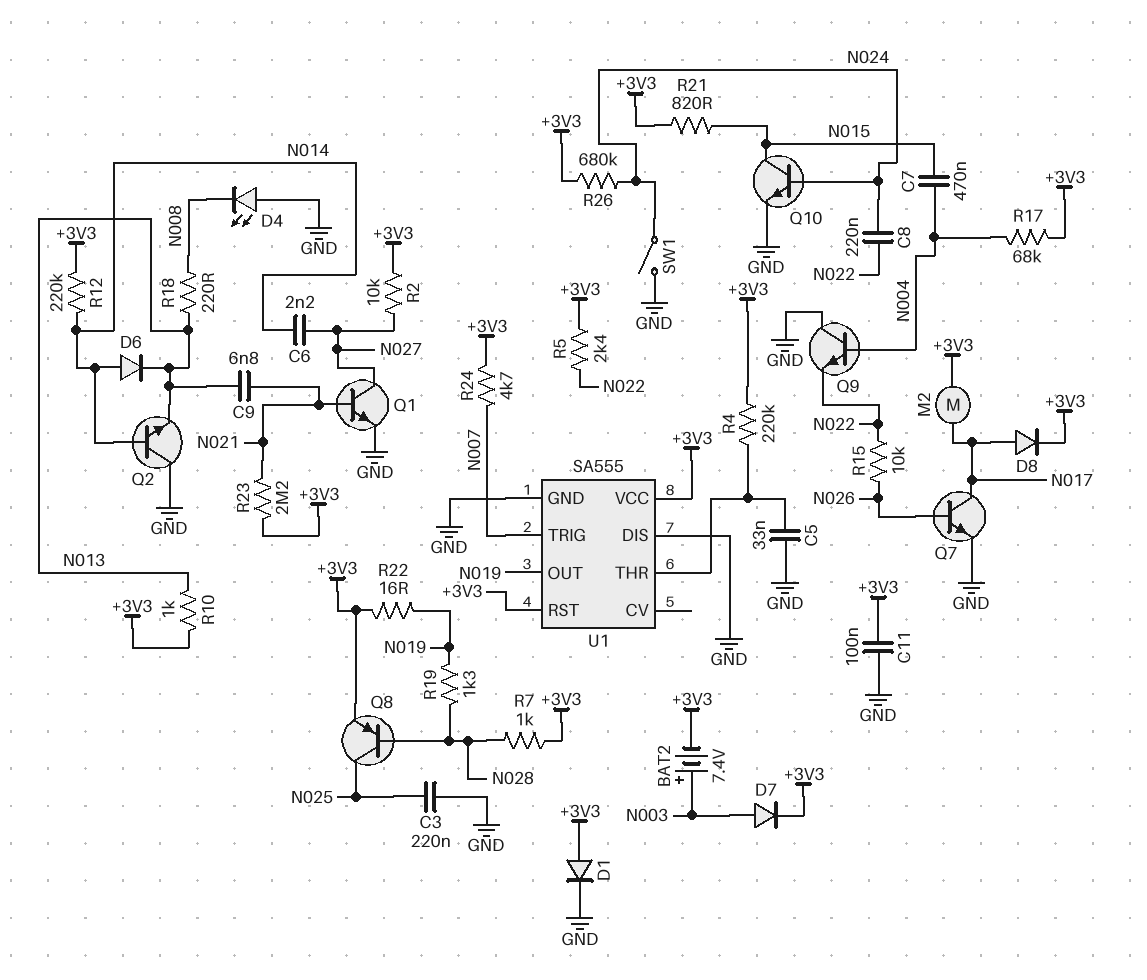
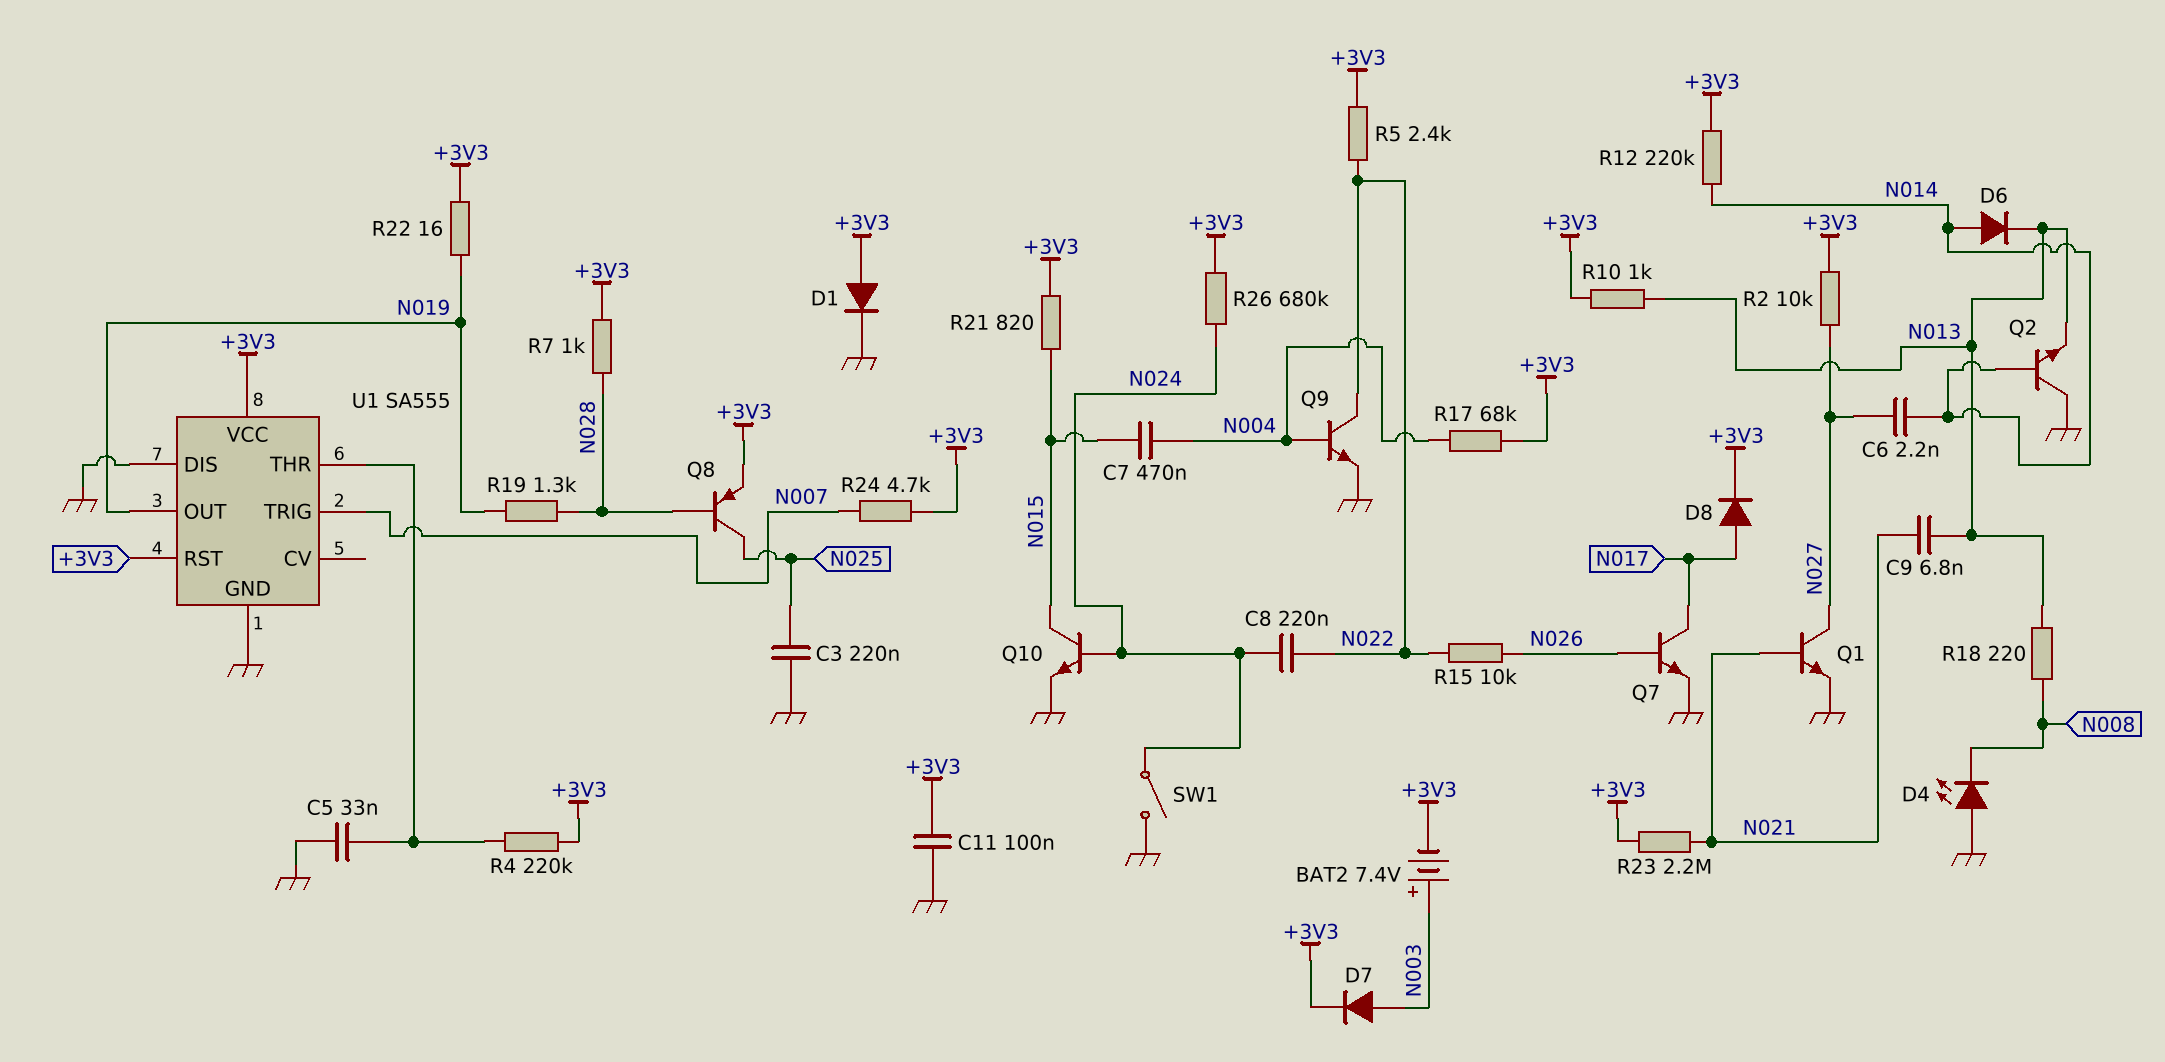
M2: motor (+3V3, N017) -> none
Q9: NPN (B N004, C GND, E N022) -> NPN (B N004, C N022, E GND)

